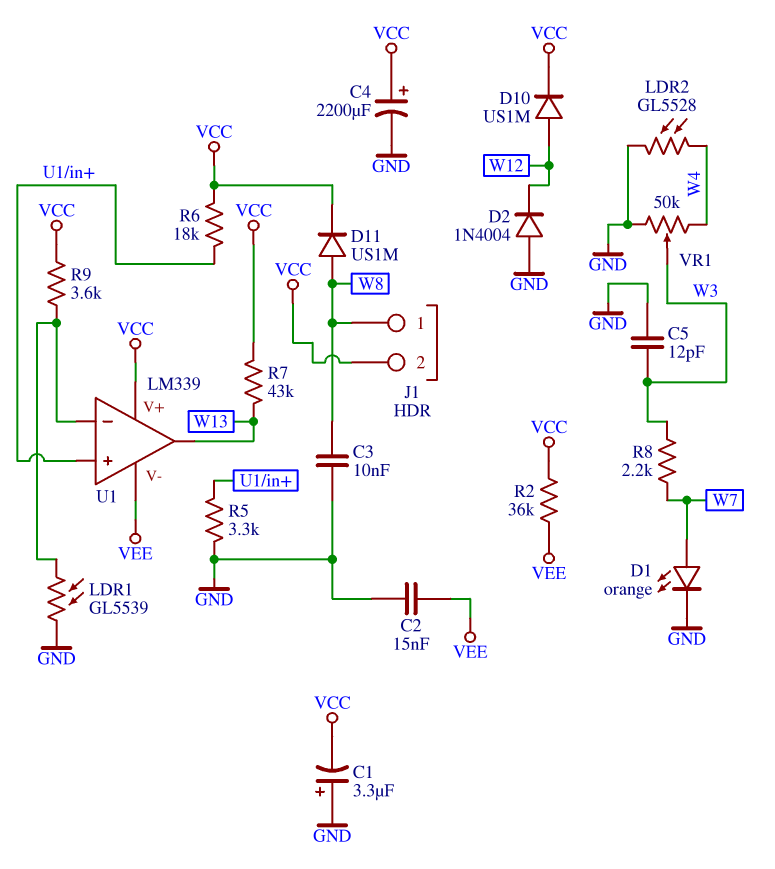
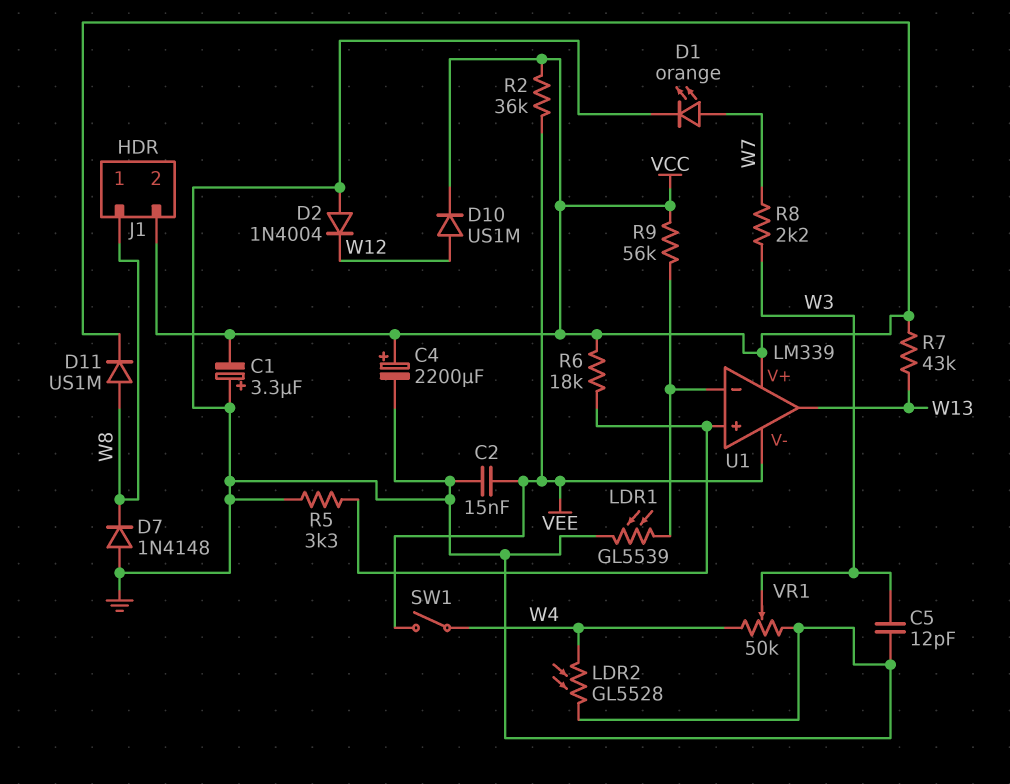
C3: 10nF (GND, W8) -> none
D7: none -> diode 1N4148 (A GND, K W8)
R9: 3.6k (U1/in-, VCC) -> 56k (U1/in-, VCC)
SW1: none -> switch (VEE, W4)

